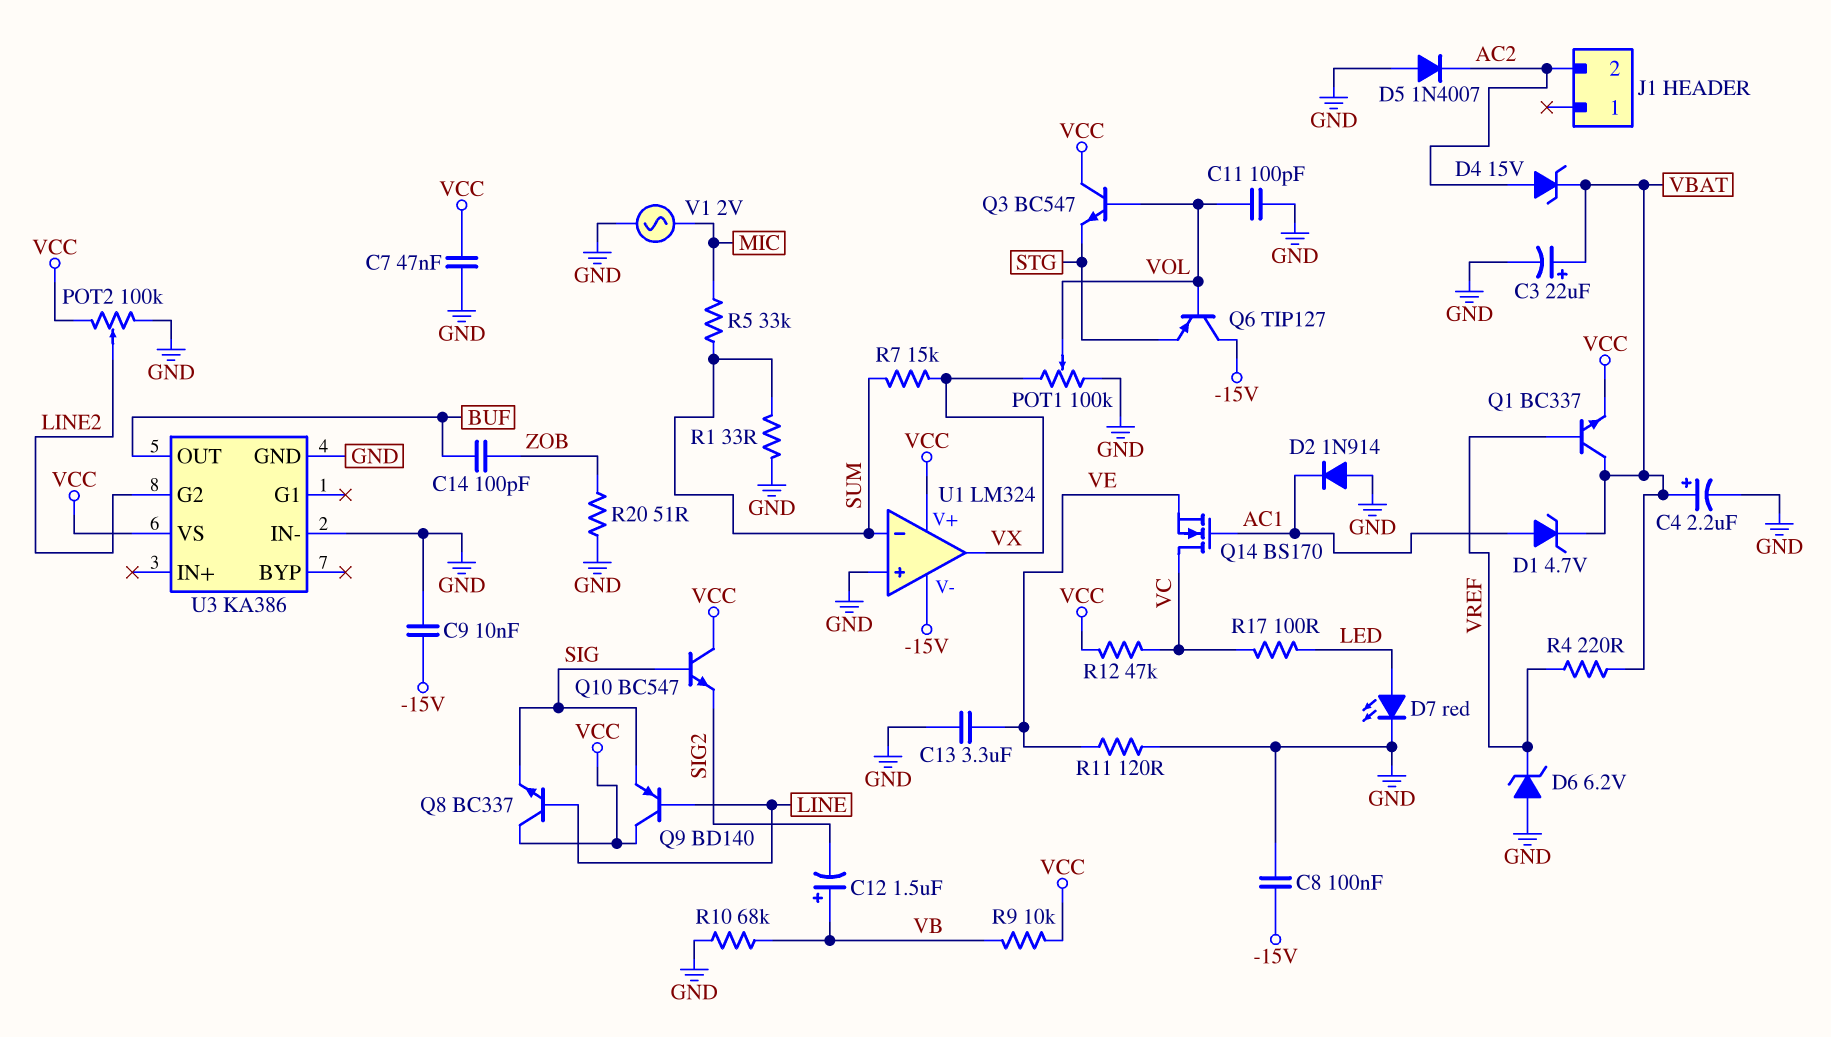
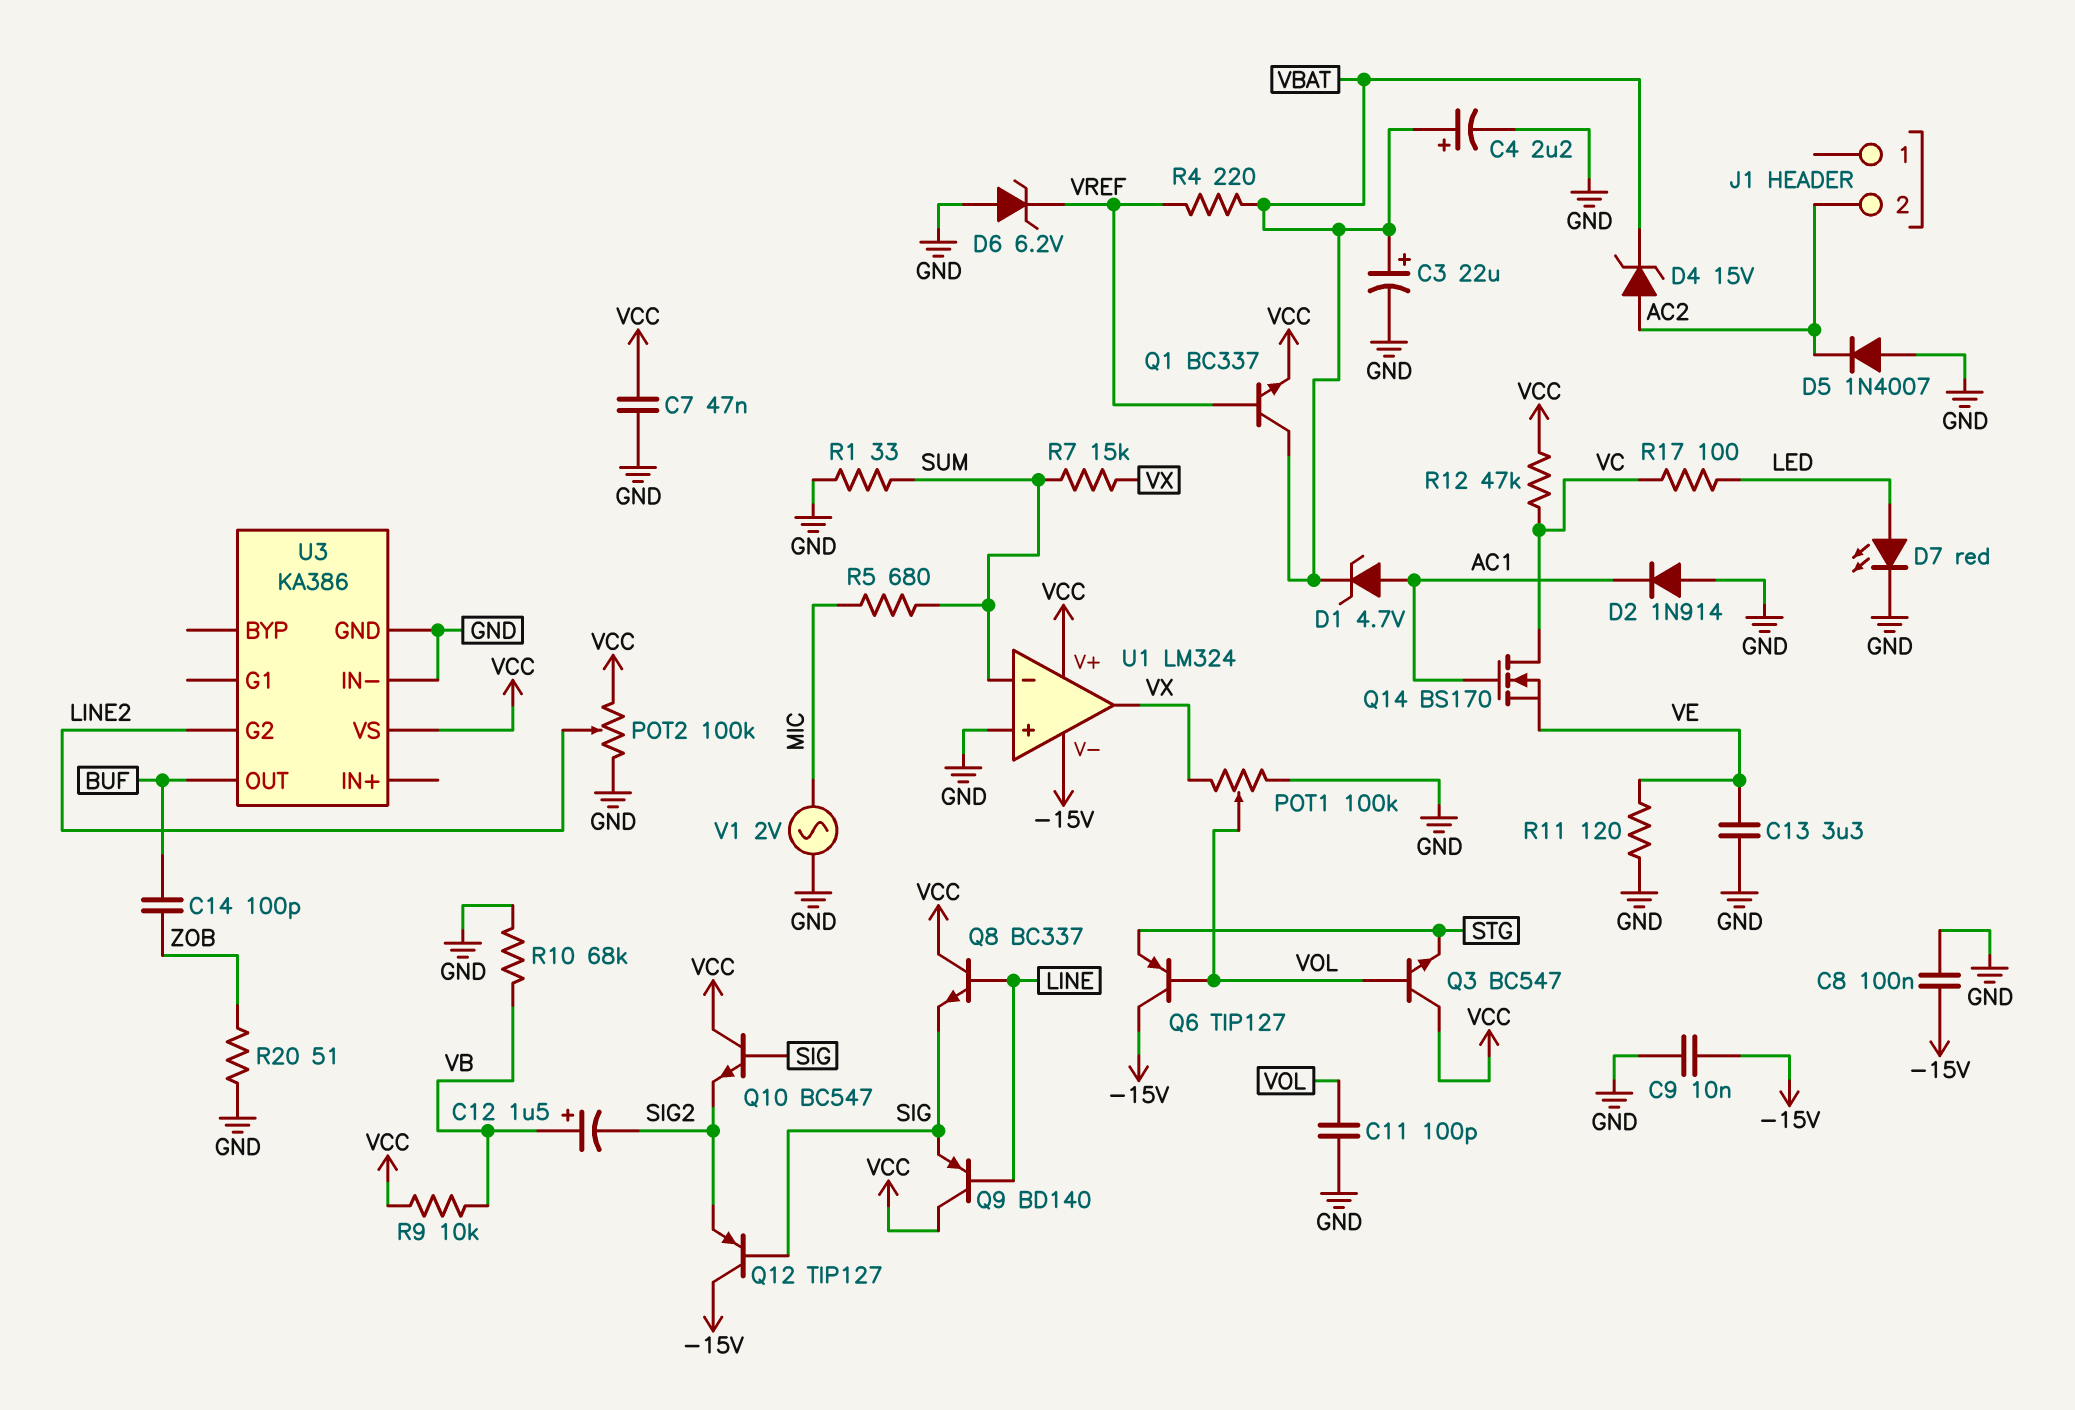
Q12: none -> PNP TIP127 (B SIG, C -15V, E SIG2)
R5: 33k (MIC, SUM) -> 680 (MIC, SUM)

